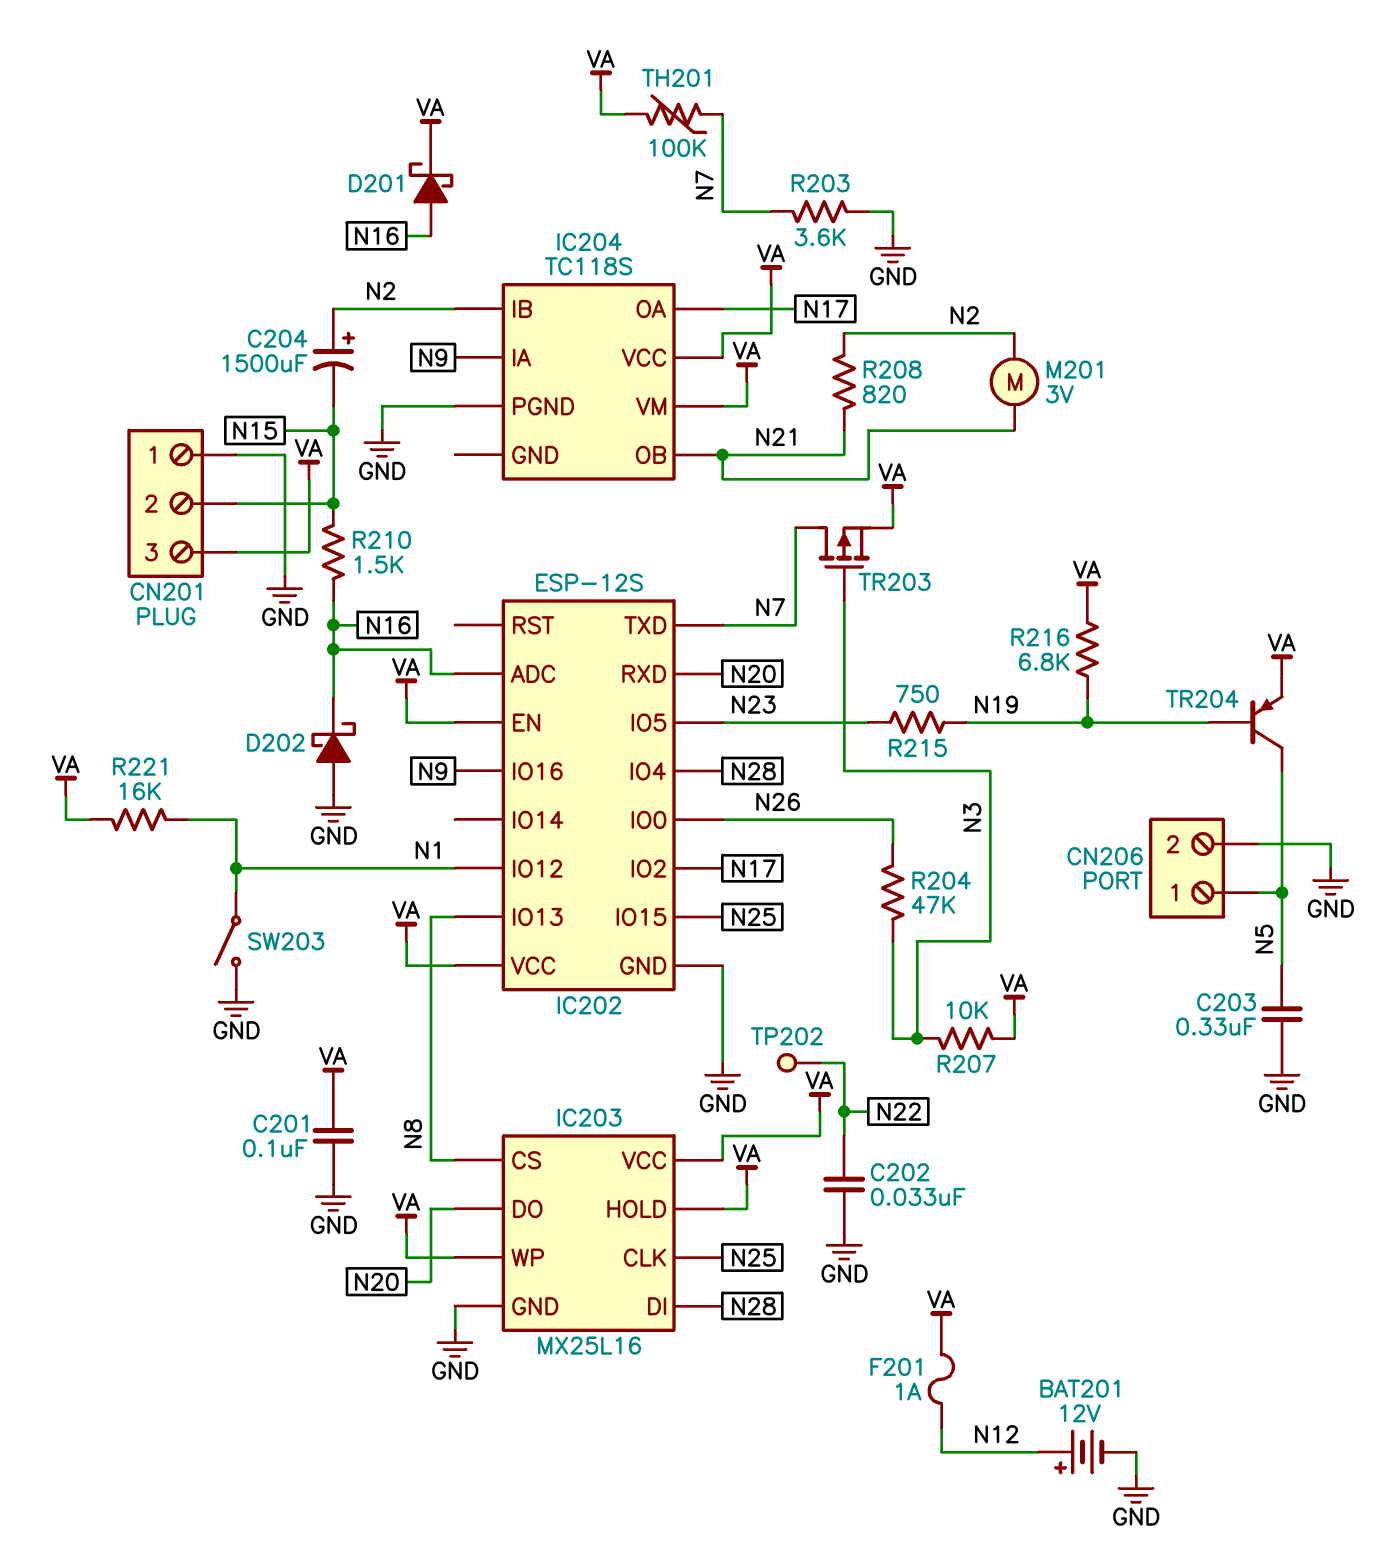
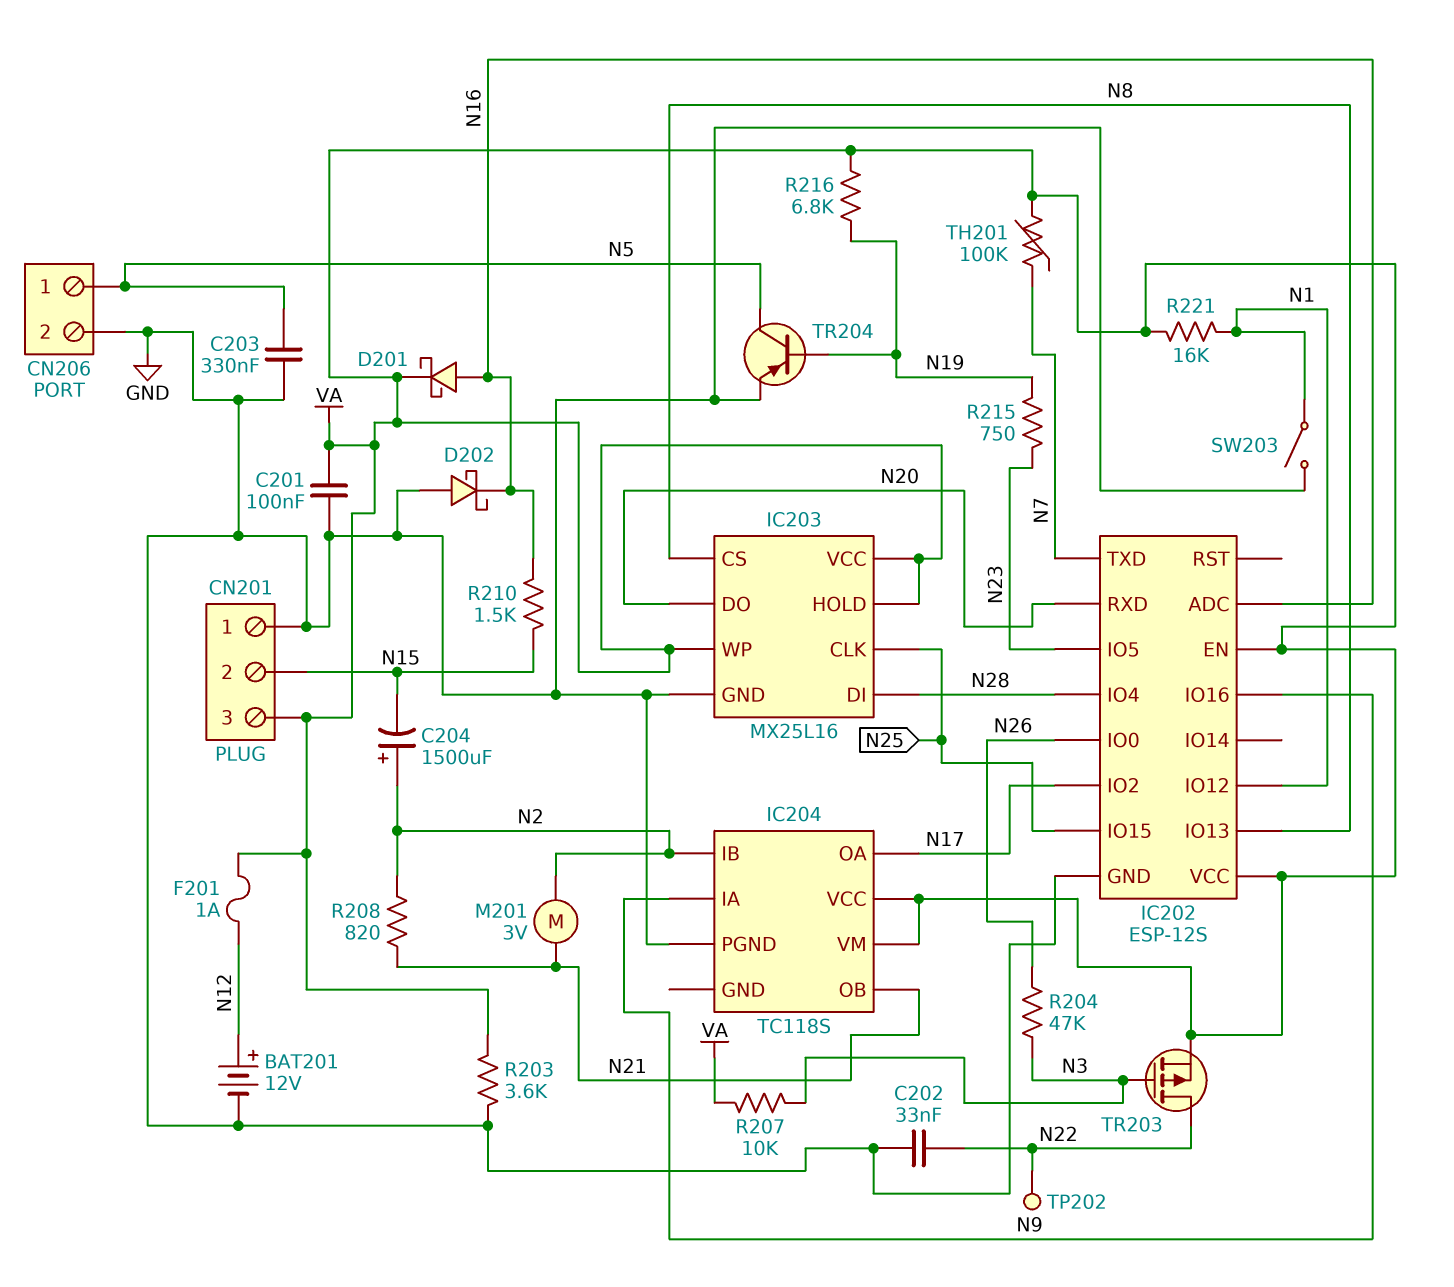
R203: 3.6k (GND, N7) -> 3.6k (GND, VA)
TR203: PMOS (G N3, D N7, S VA) -> PMOS (G N3, D N22, S VA)
TR204: PNP (B N19, C N5, E VA) -> PNP (B N19, C N5, E GND)

